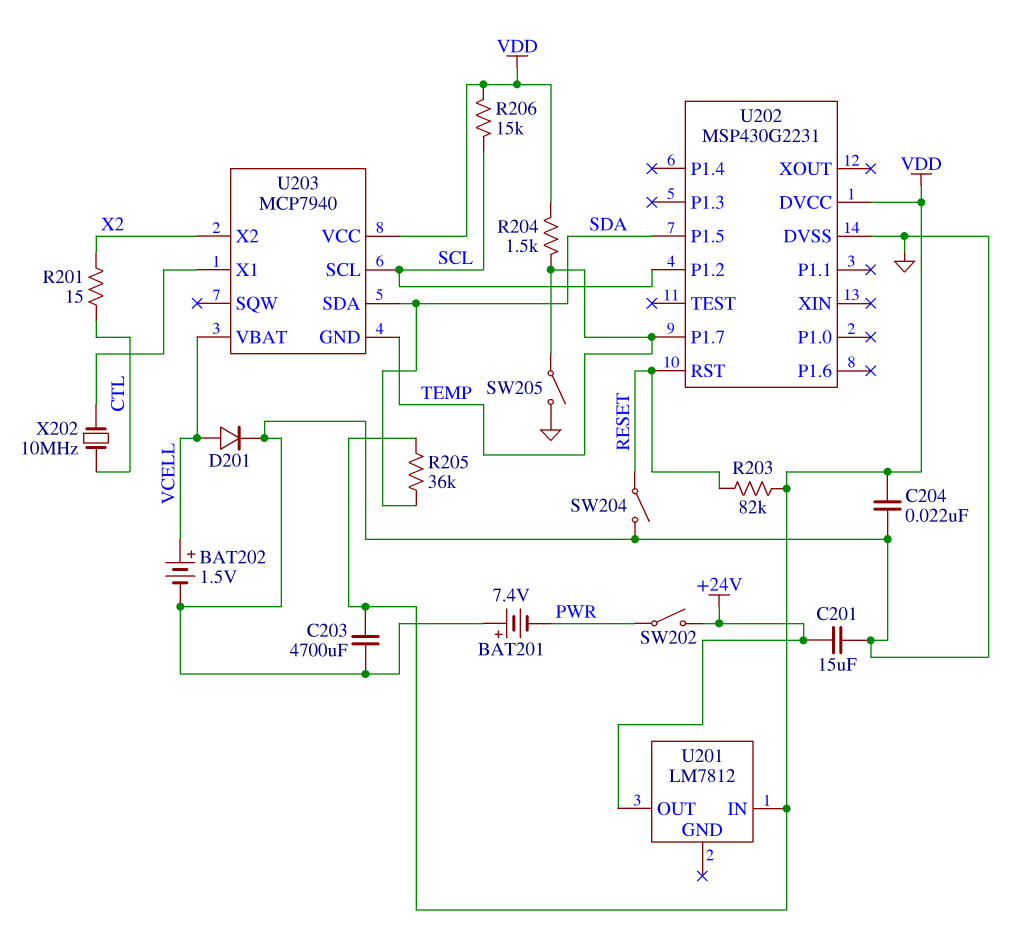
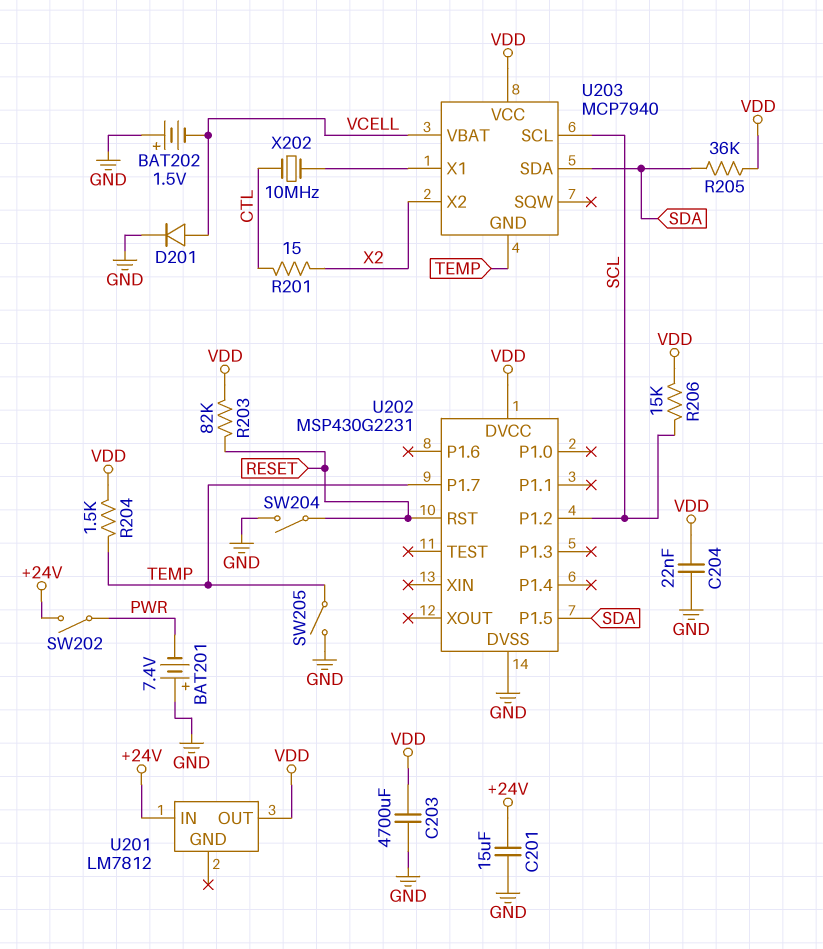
BAT202: 1.5V (plus VCELL, minus GND) -> 1.5V (plus GND, minus VCELL)
U201 pin IN: VDD -> +24V
U201 pin OUT: +24V -> VDD

